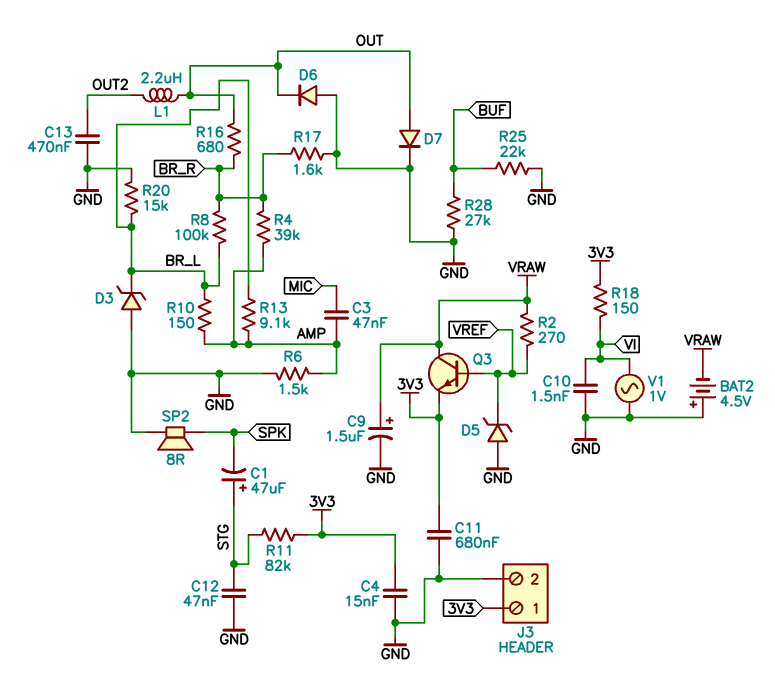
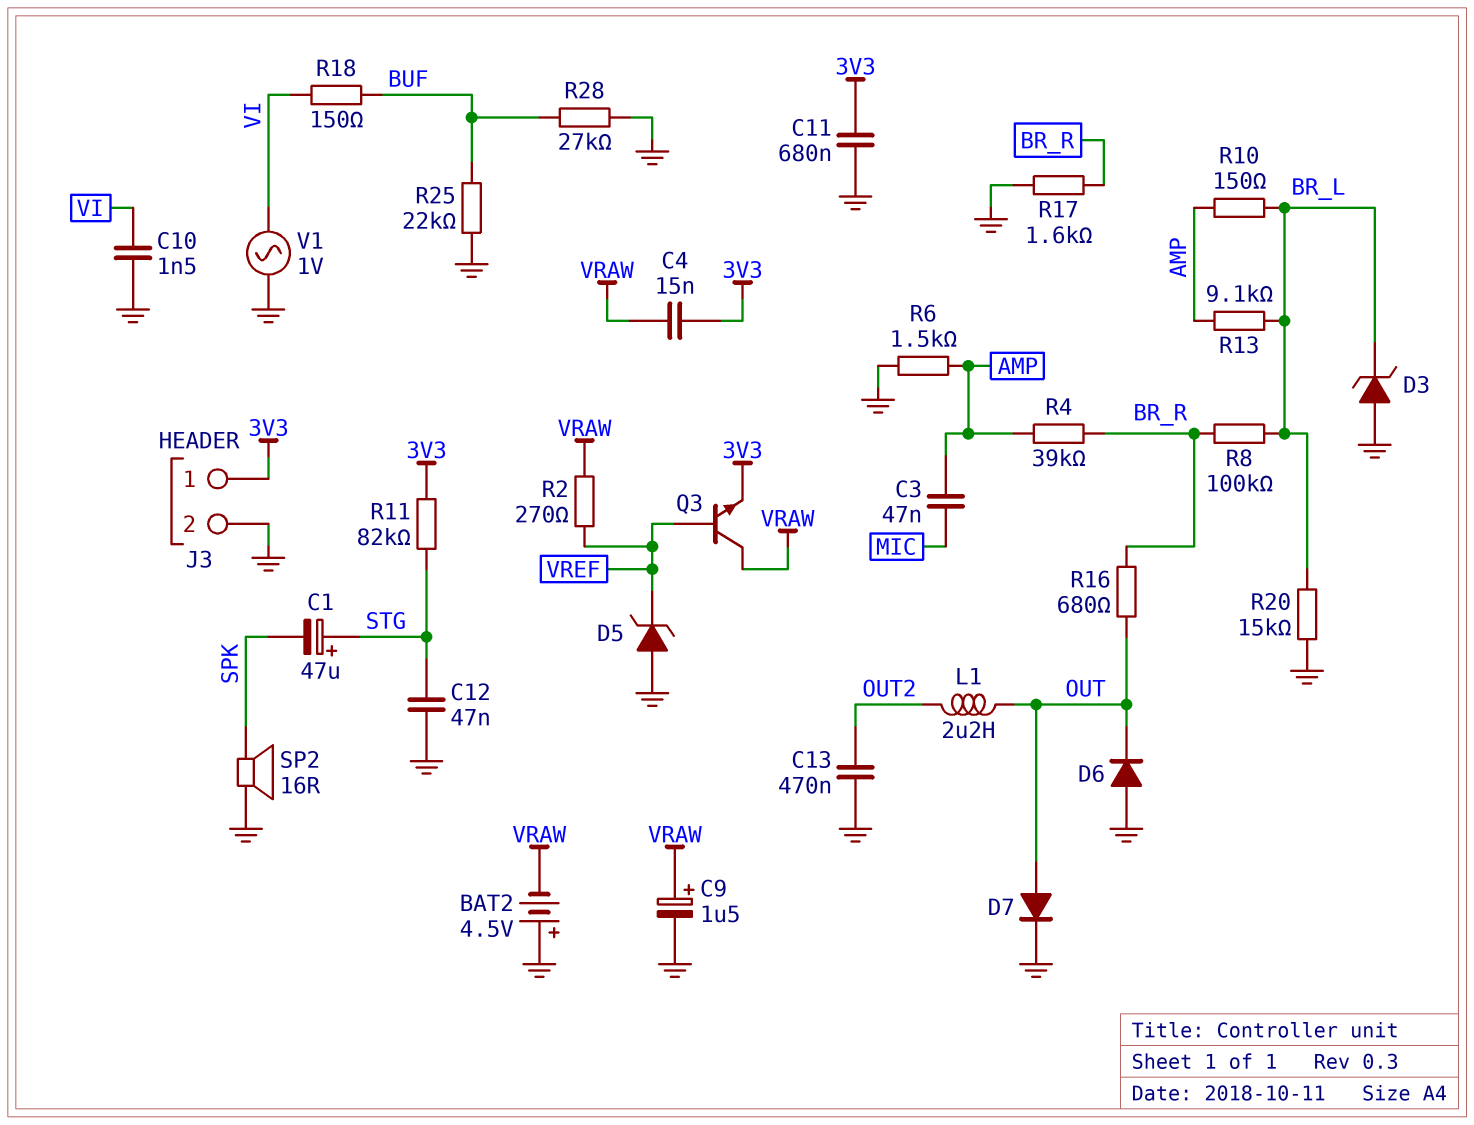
C4: 15nF (3V3, GND) -> 15nF (3V3, VRAW)
R18: 150 (3V3, VI) -> 150 (BUF, VI)
SP2: speaker 8R (GND, SPK) -> speaker 16R (GND, SPK)

